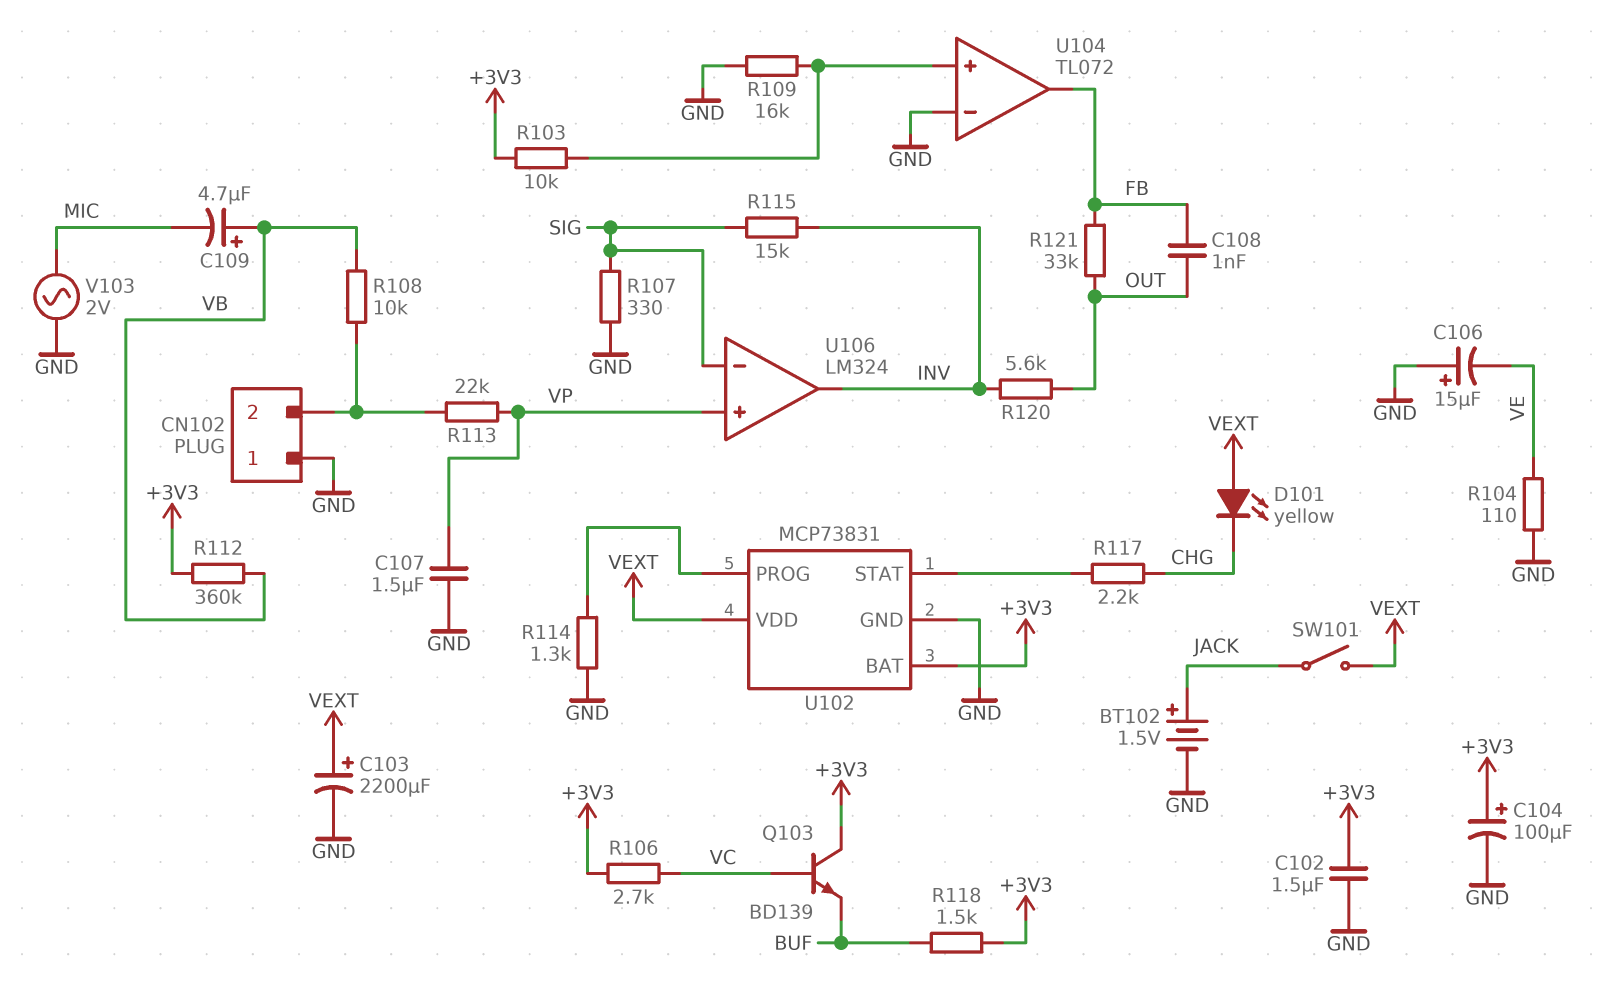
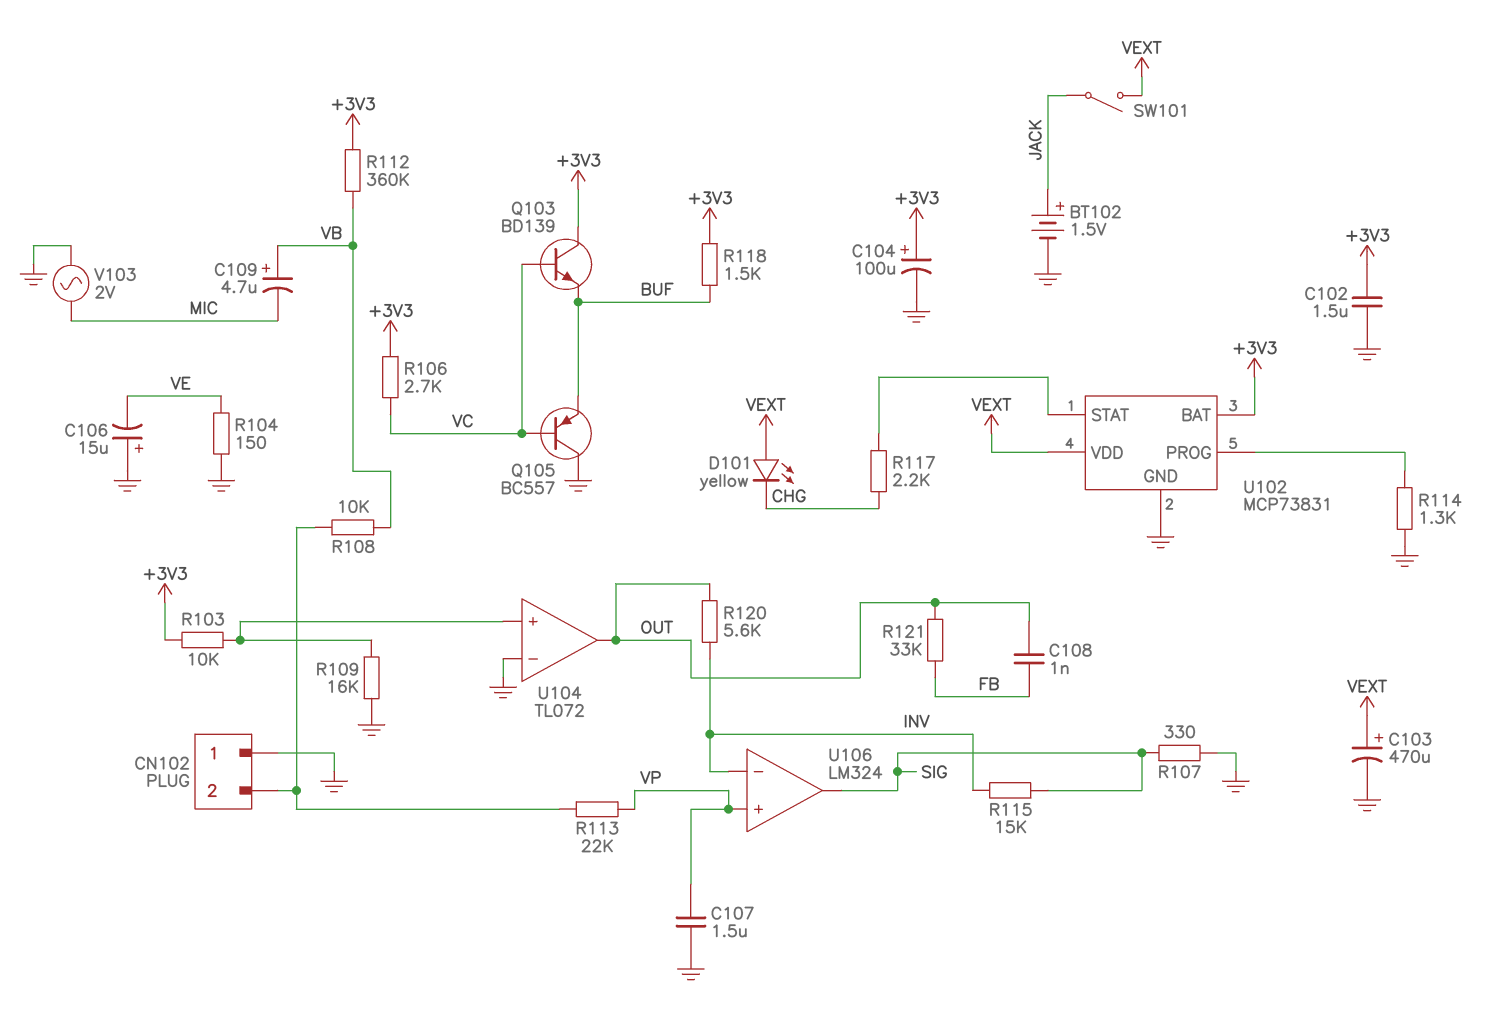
C103: 2200uF (plus VEXT, minus GND) -> 470uF (plus VEXT, minus GND)
Q105: none -> PNP BC557 (B VC, C GND, E BUF)
R104: 110 (GND, VE) -> 150 (GND, VE)
U104 pin out: FB -> OUT
U106 pin in-: SIG -> INV
U106 pin out: INV -> SIG

